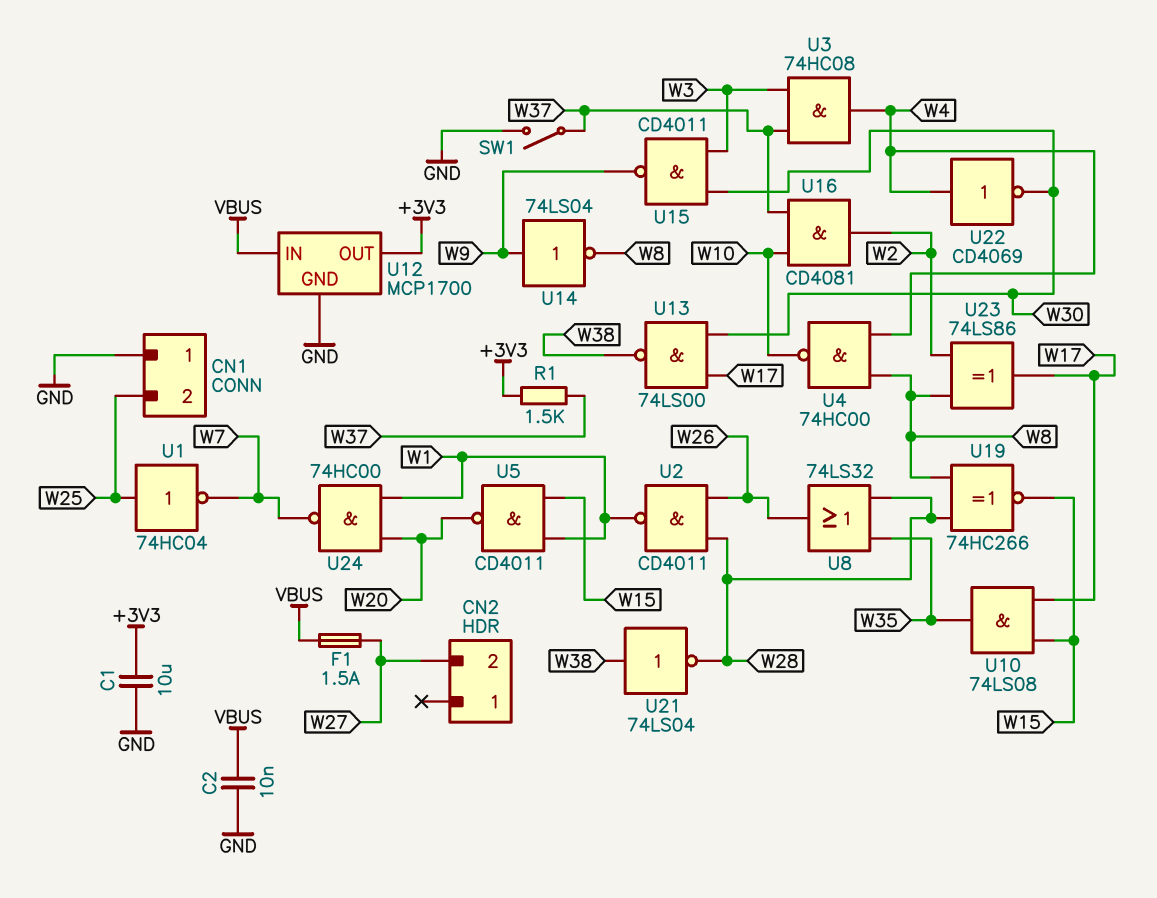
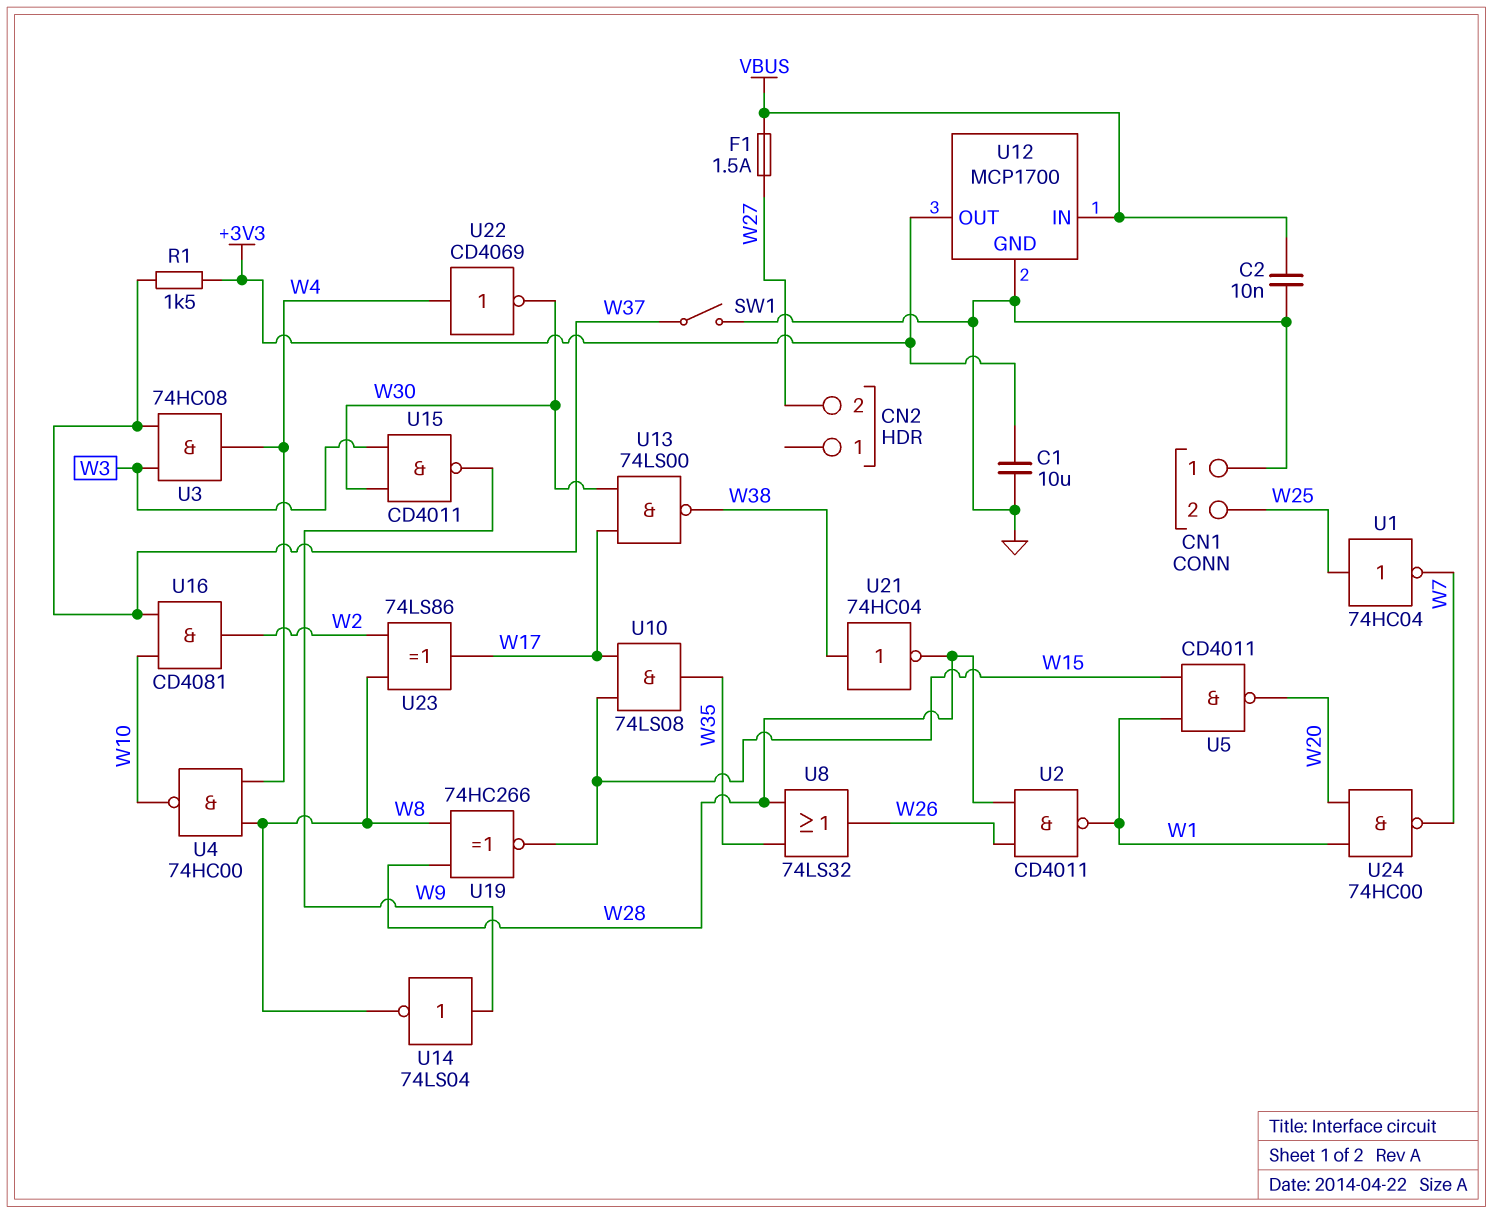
U21: NOT 74LS04 (in W38, out W28) -> NOT 74HC04 (in W38, out W28)

